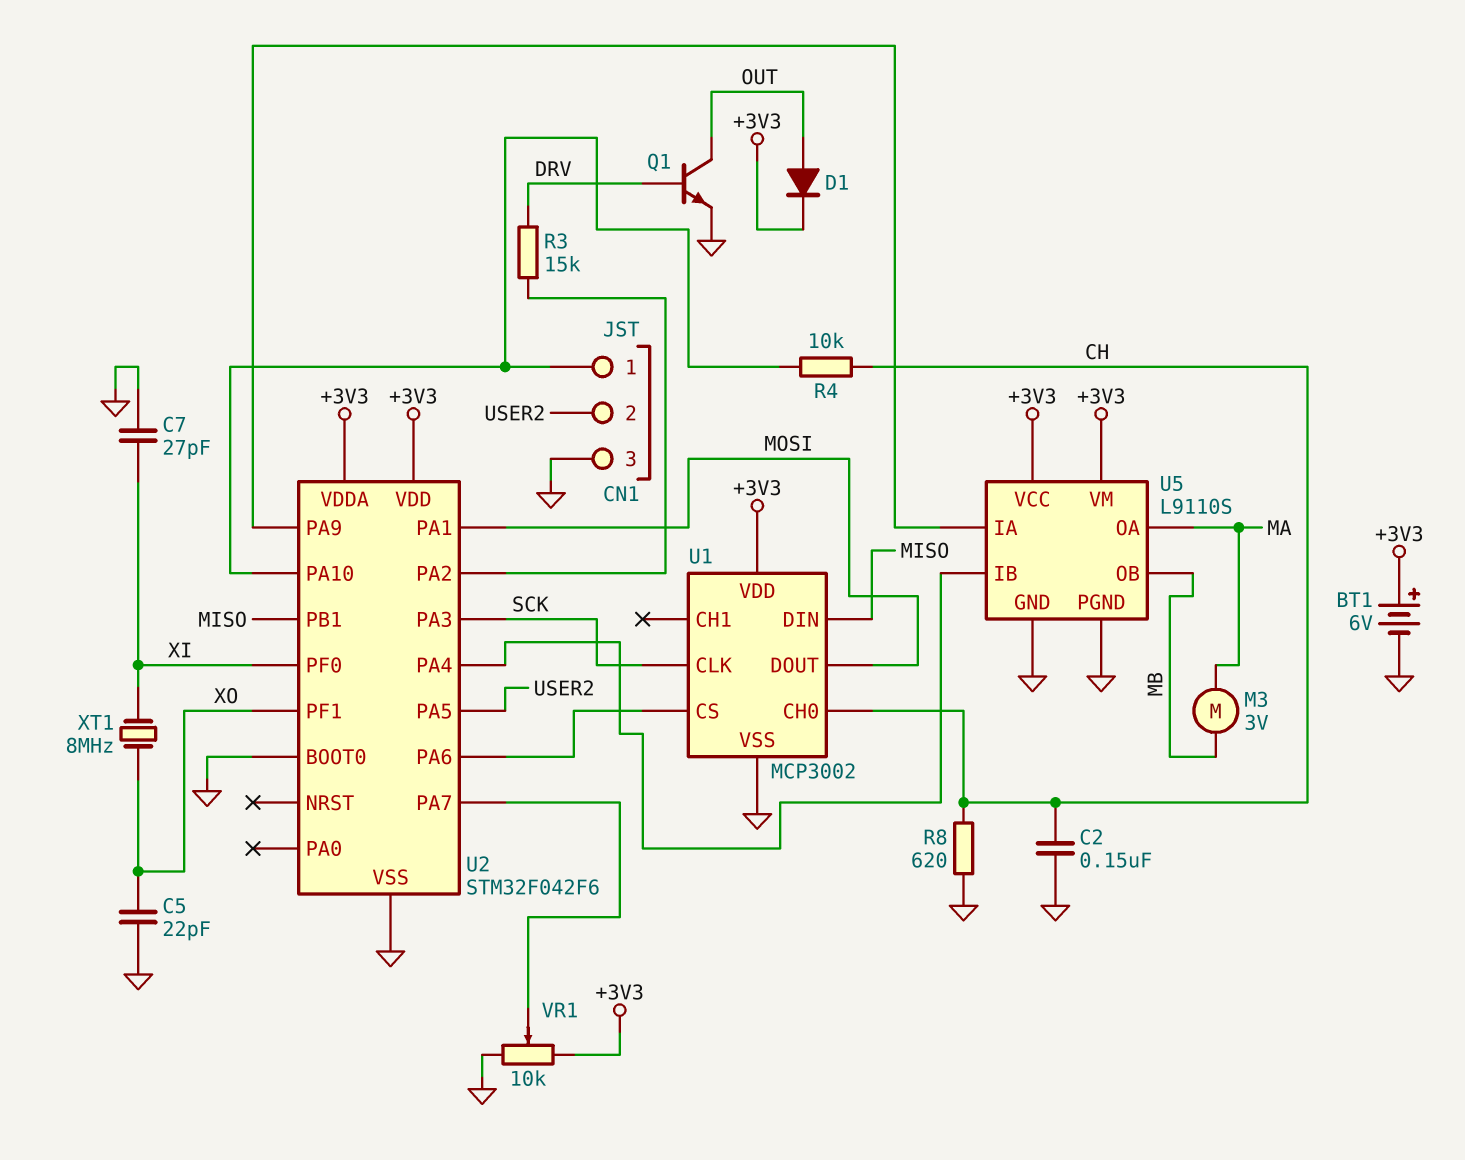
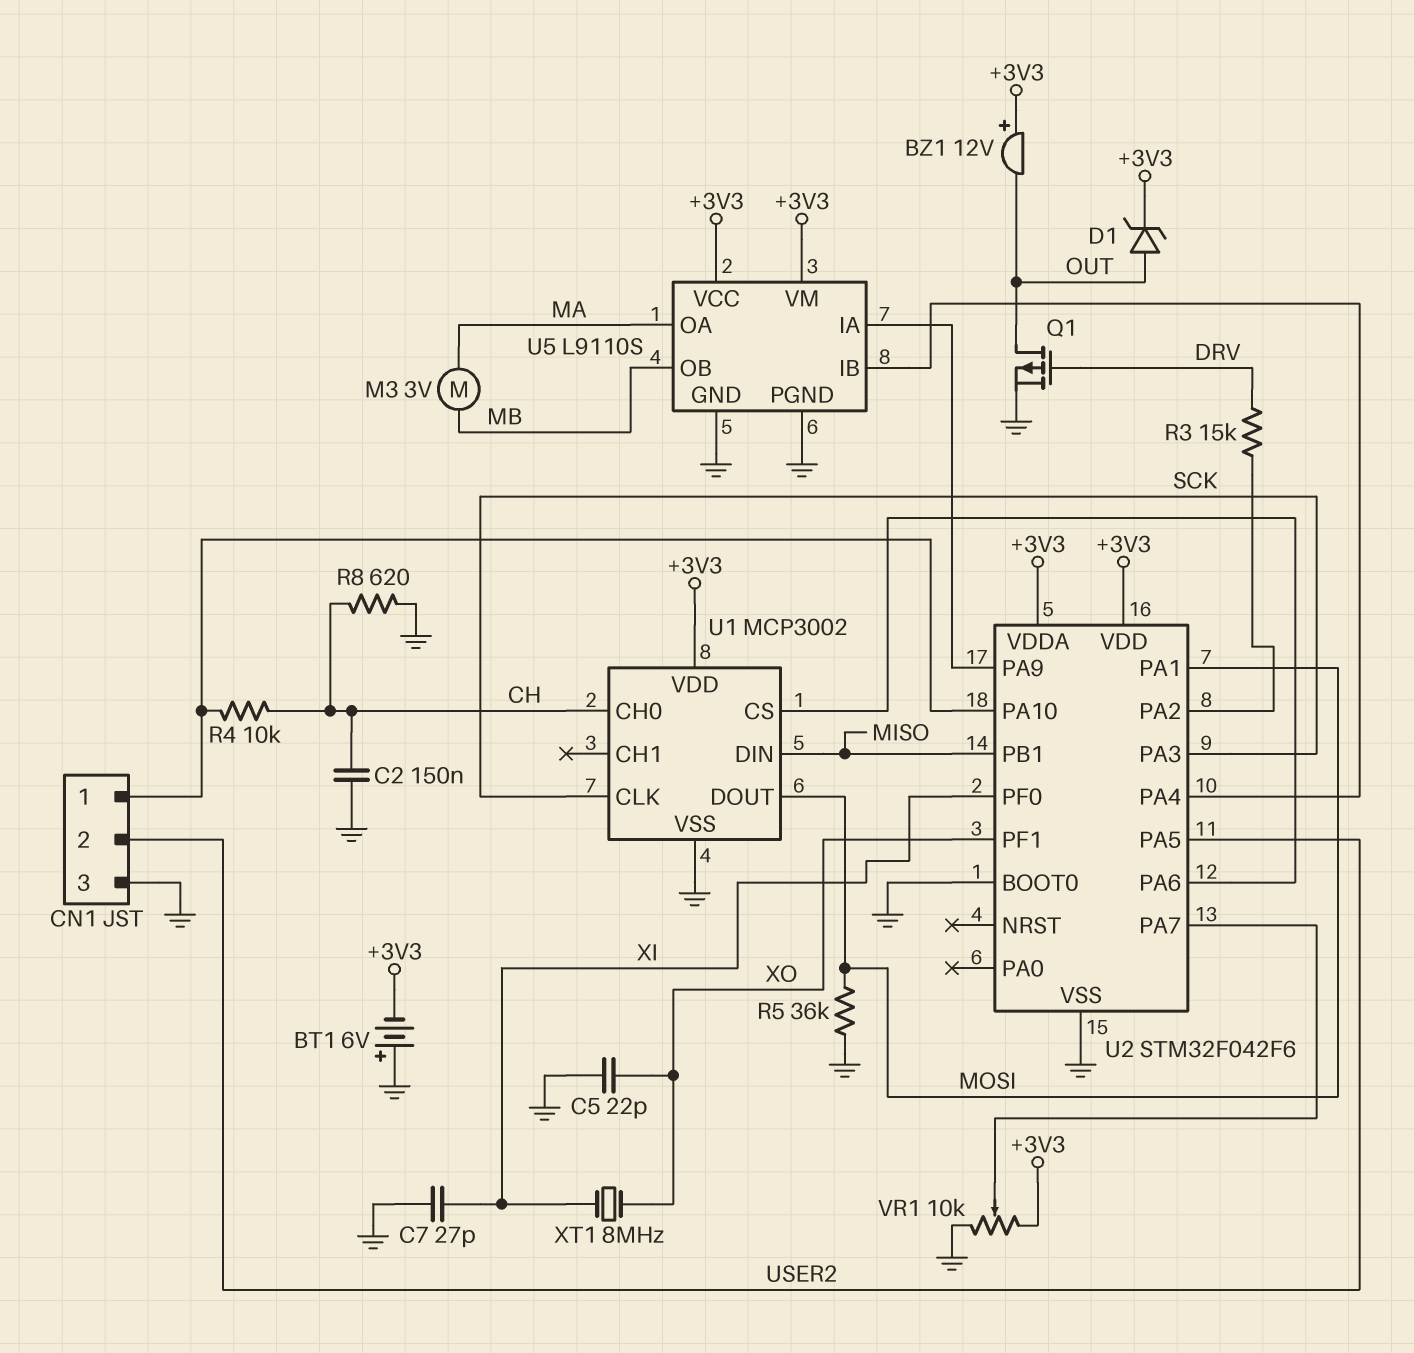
BT1: 6V (plus +3V3, minus GND) -> 6V (plus GND, minus +3V3)
BZ1: none -> buzzer 12V (plus +3V3, minus OUT)
D1: diode (A OUT, K +3V3) -> zener (A OUT, K +3V3)
Q1: NPN (B DRV, C OUT, E GND) -> PMOS (G DRV, D OUT, S GND)
R5: none -> 36k (GND, MOSI)

